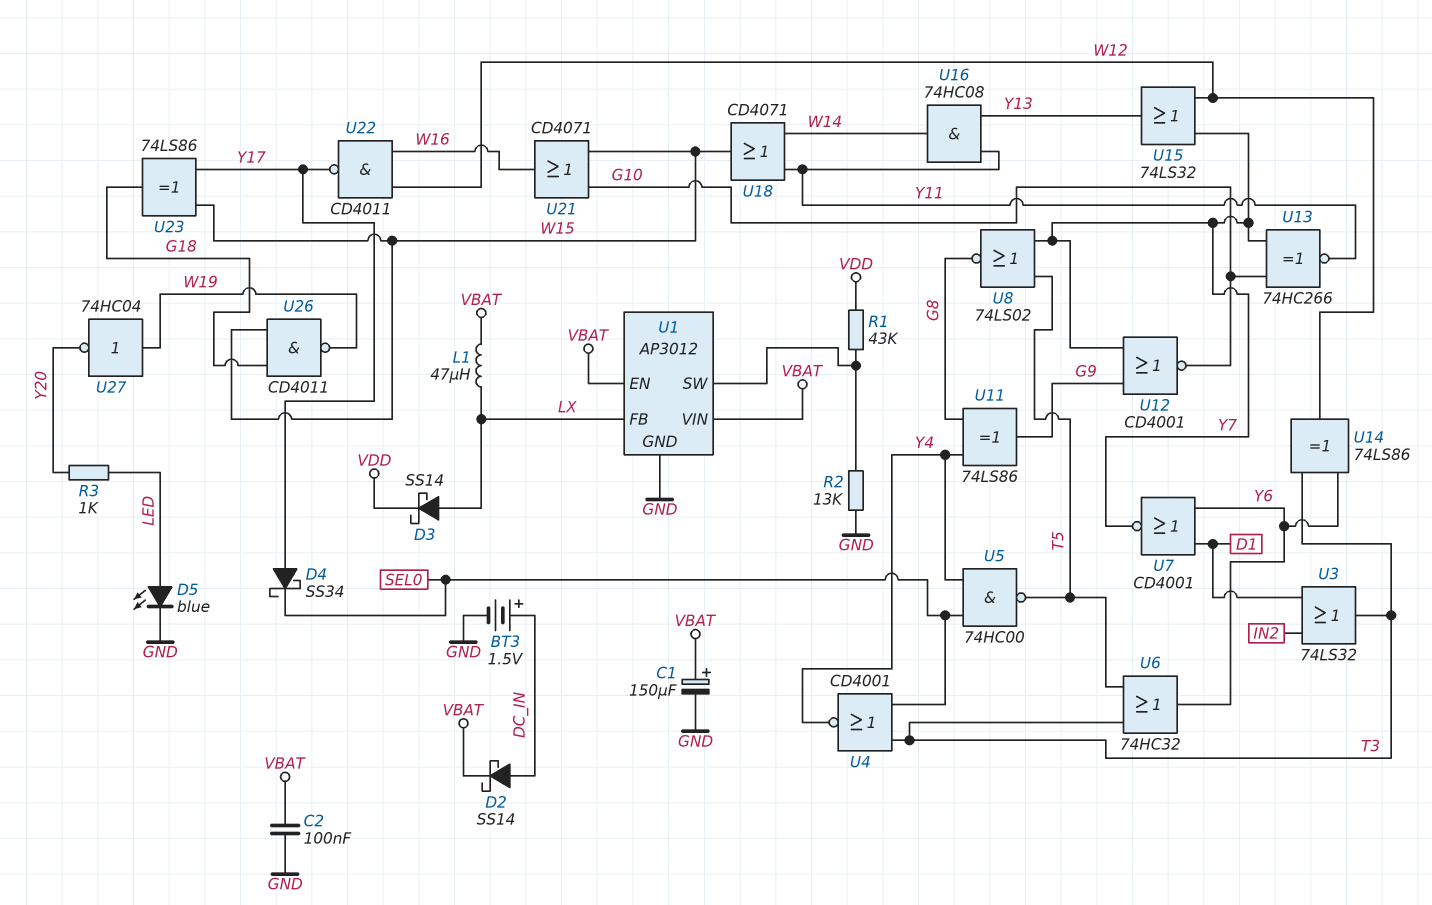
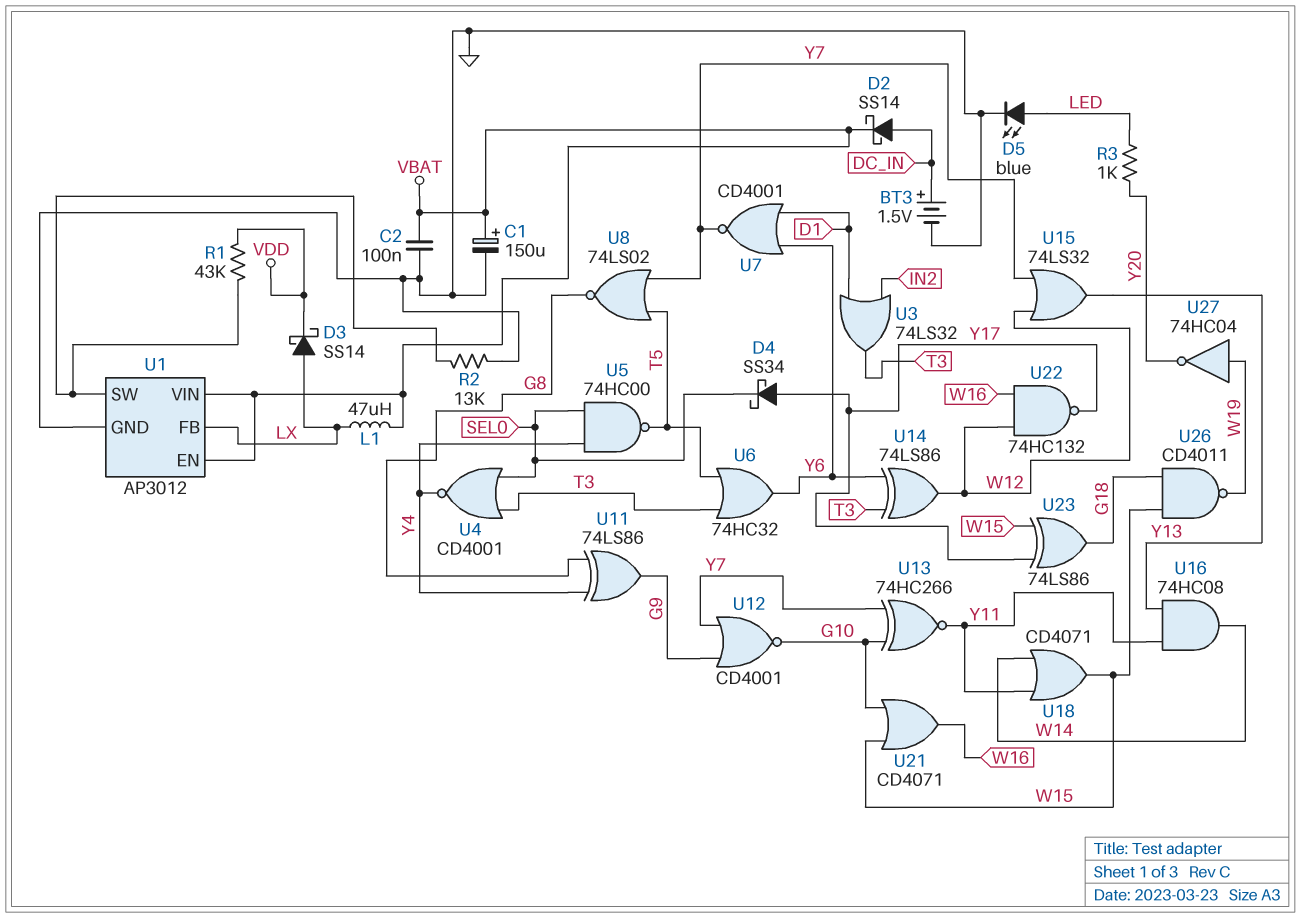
U22: NAND CD4011 (in W12, in W16, out Y17) -> NAND 74HC132 (in W12, in W16, out Y17)

